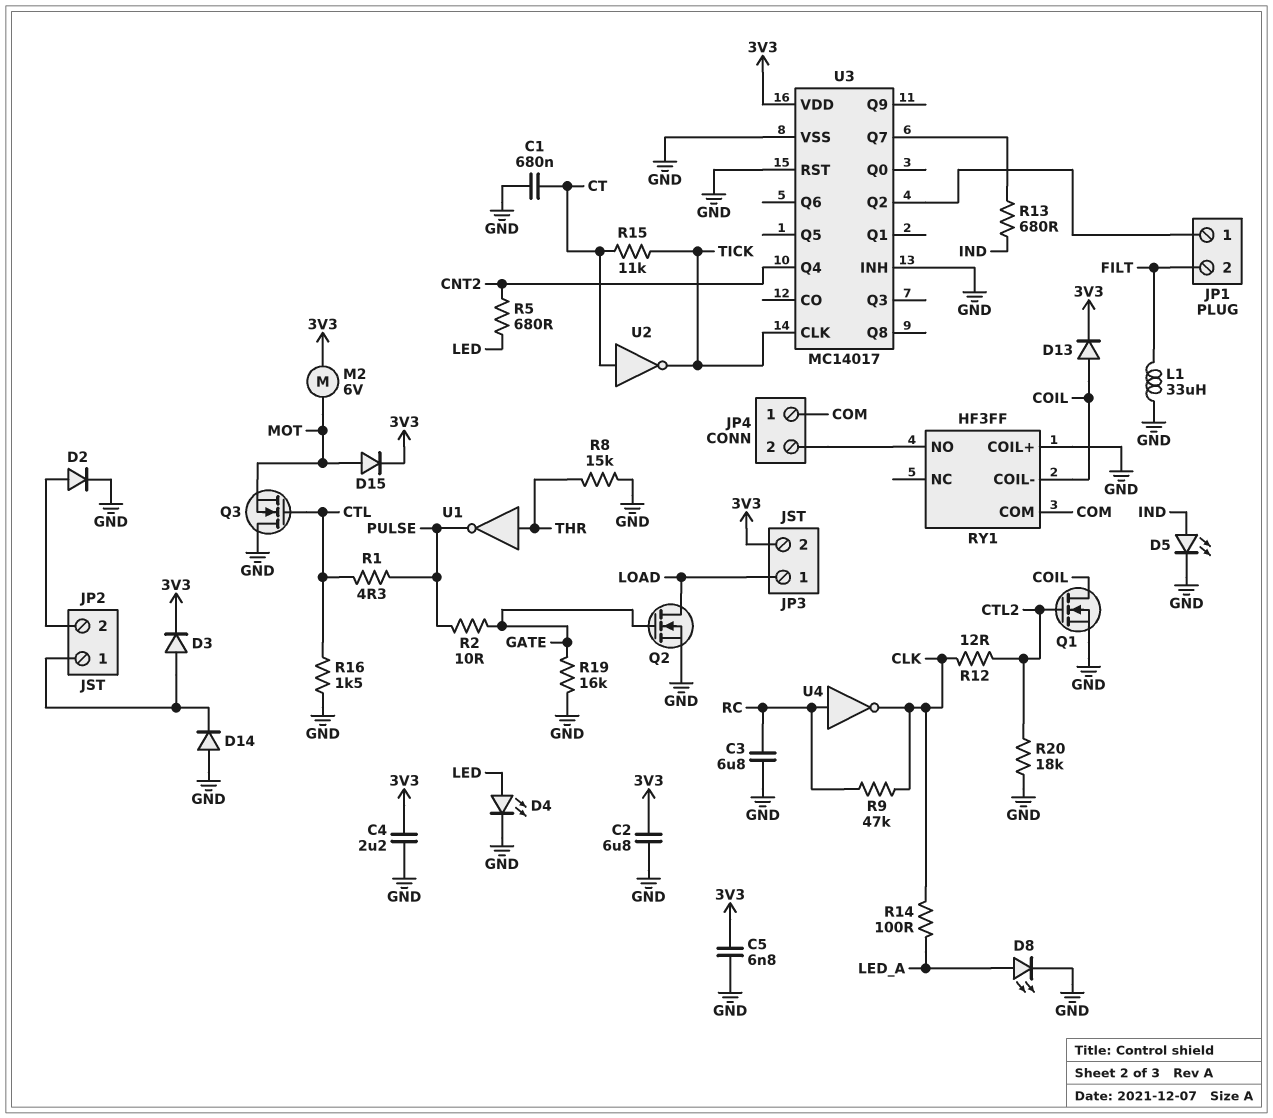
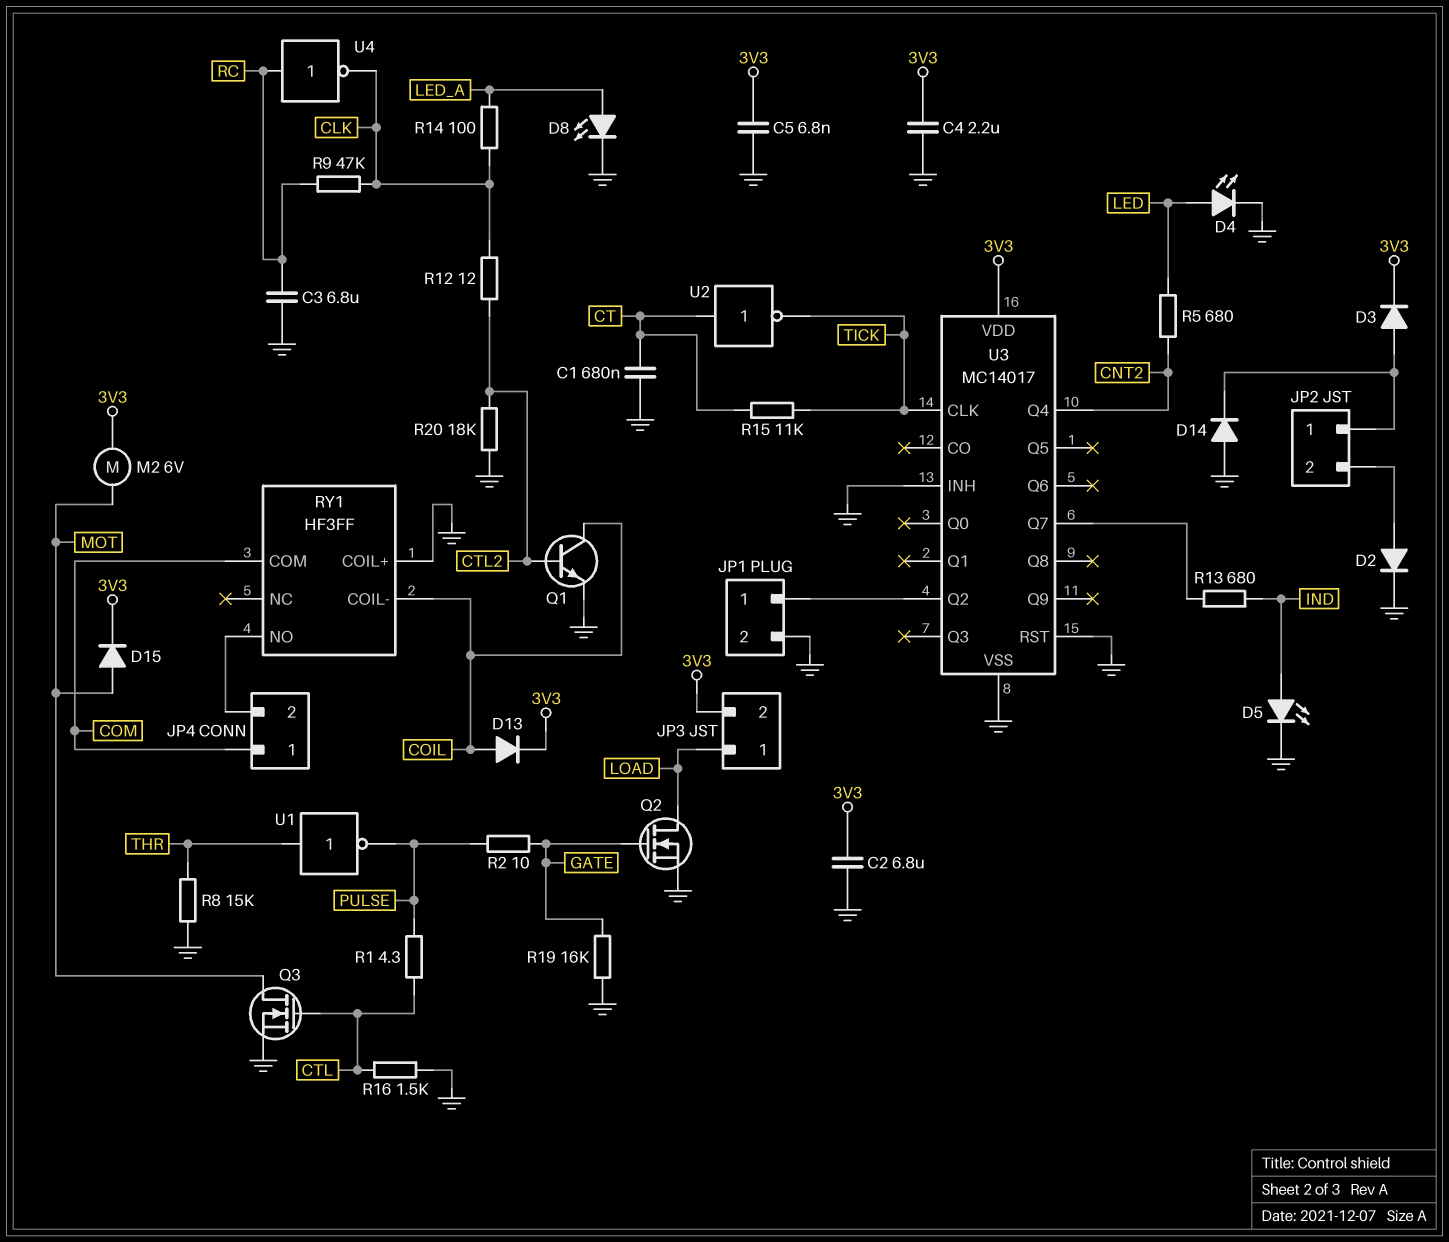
JP1 pin 2: FILT -> GND
L1: 33uH (FILT, GND) -> none
Q1: NMOS (G CTL2, D COIL, S GND) -> NPN (B CTL2, C COIL, E GND)
Q3: NMOS (G CTL, D GND, S MOT) -> NMOS (G CTL, D MOT, S GND)

